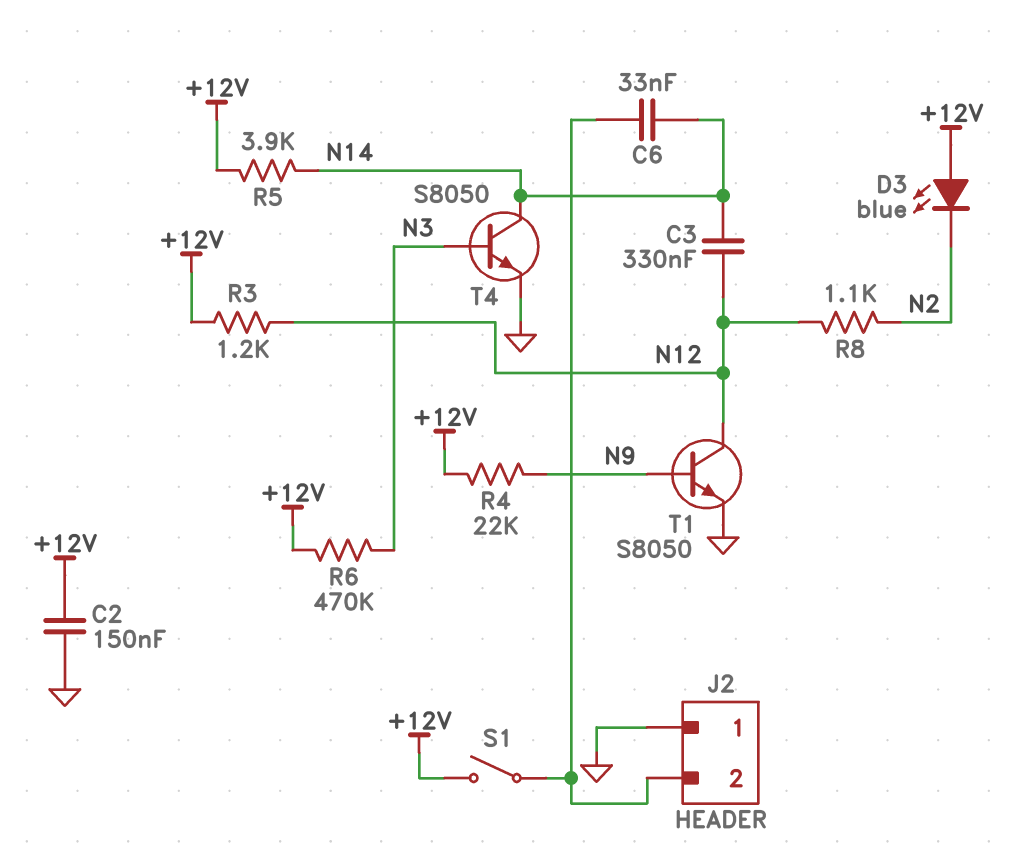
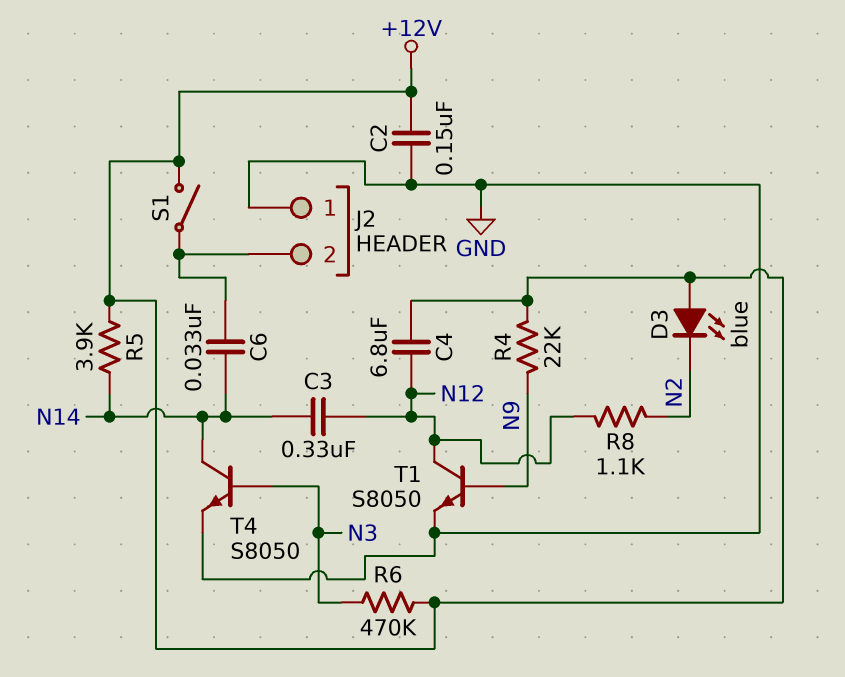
C4: none -> 6.8uF (+12V, N12)
R3: 1.2k (+12V, N12) -> none

